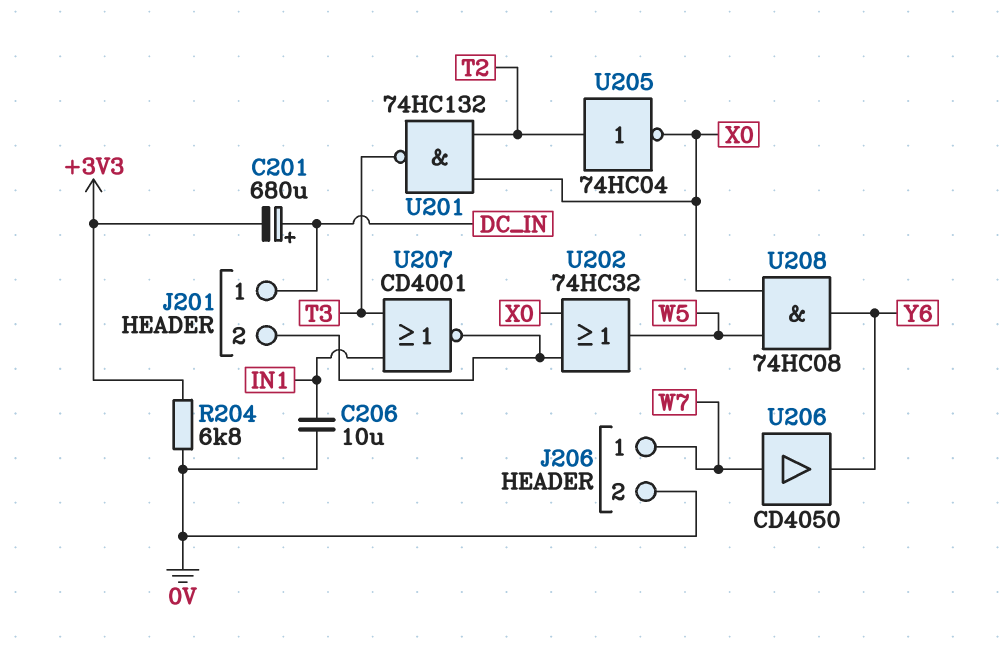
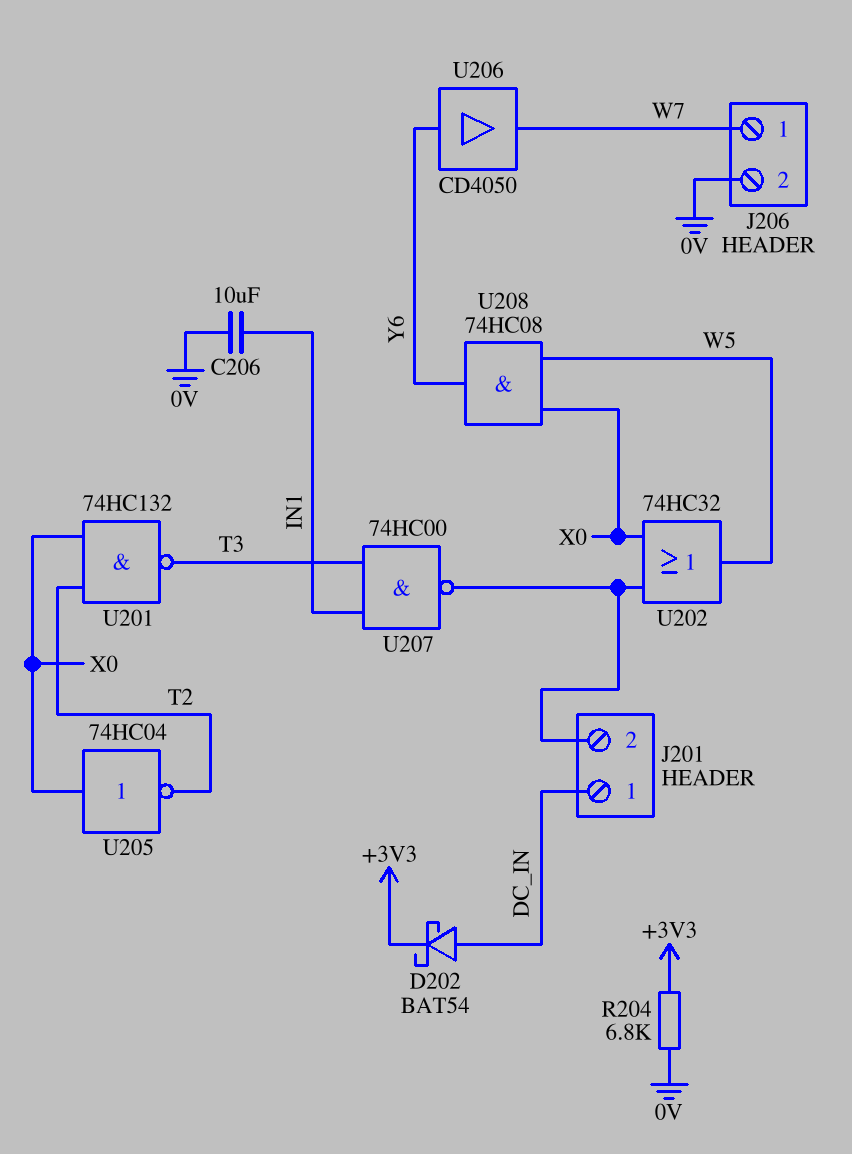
C201: 680uF (plus DC_IN, minus +3V3) -> none
D202: none -> schottky BAT54 (A DC_IN, K +3V3)
U205: NOT 74HC04 (in T2, out X0) -> NOT 74HC04 (in X0, out T2)
U206: buffer CD4050 (in W7, out Y6) -> buffer CD4050 (in Y6, out W7)
U207: NOR CD4001 (in IN1, in T3, out J201/2) -> NAND 74HC00 (in IN1, in T3, out J201/2)

